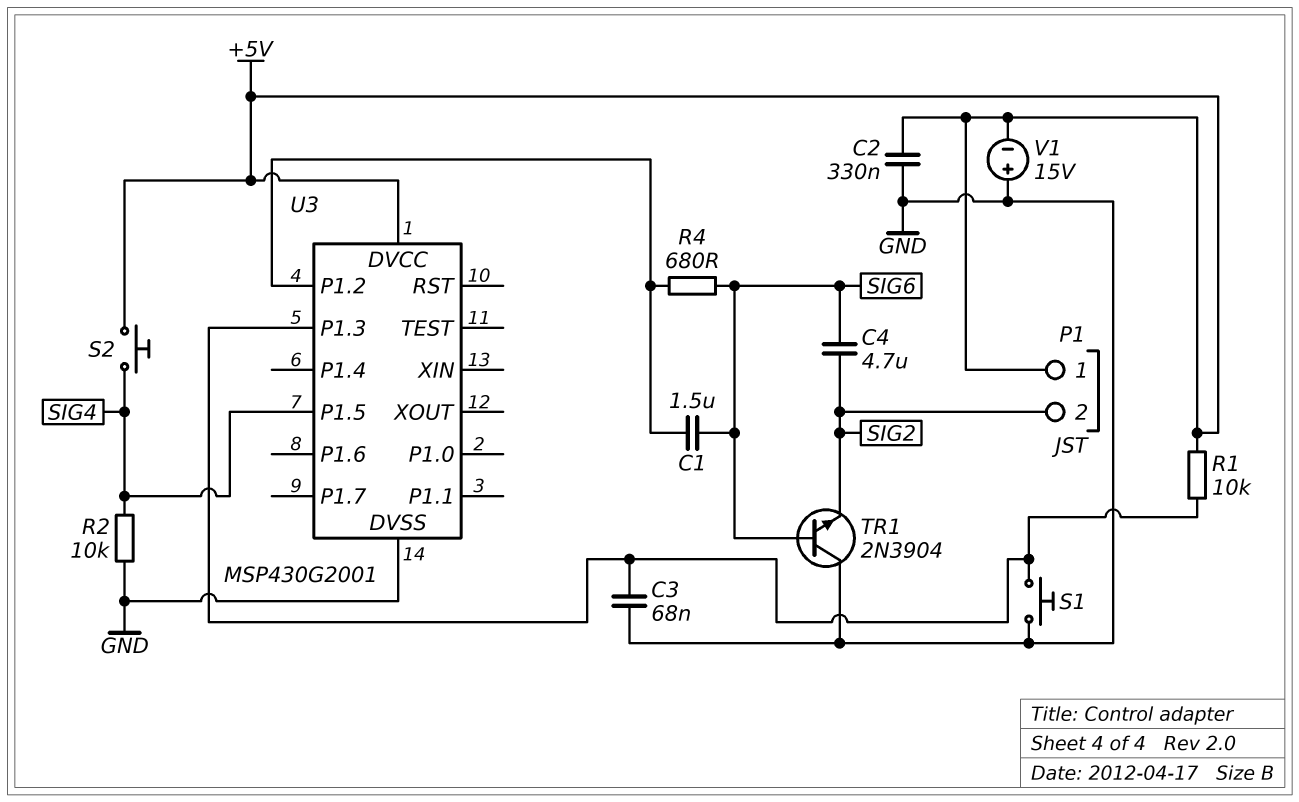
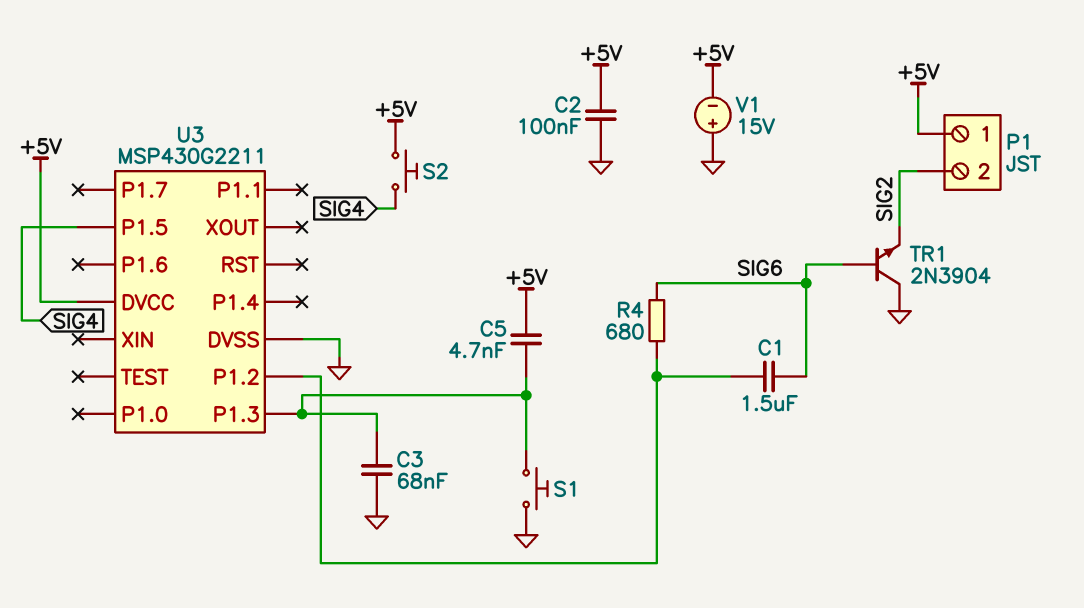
C2: 330nF (+5V, GND) -> 100nF (+5V, GND)
C4: 4.7uF (SIG2, SIG6) -> none
C5: none -> 4.7nF (+5V, U3/P1.3)
R1: 10k (+5V, U3/P1.3) -> none
R2: 10k (GND, SIG4) -> none
U3: MSP430G2001 -> MSP430G2211

